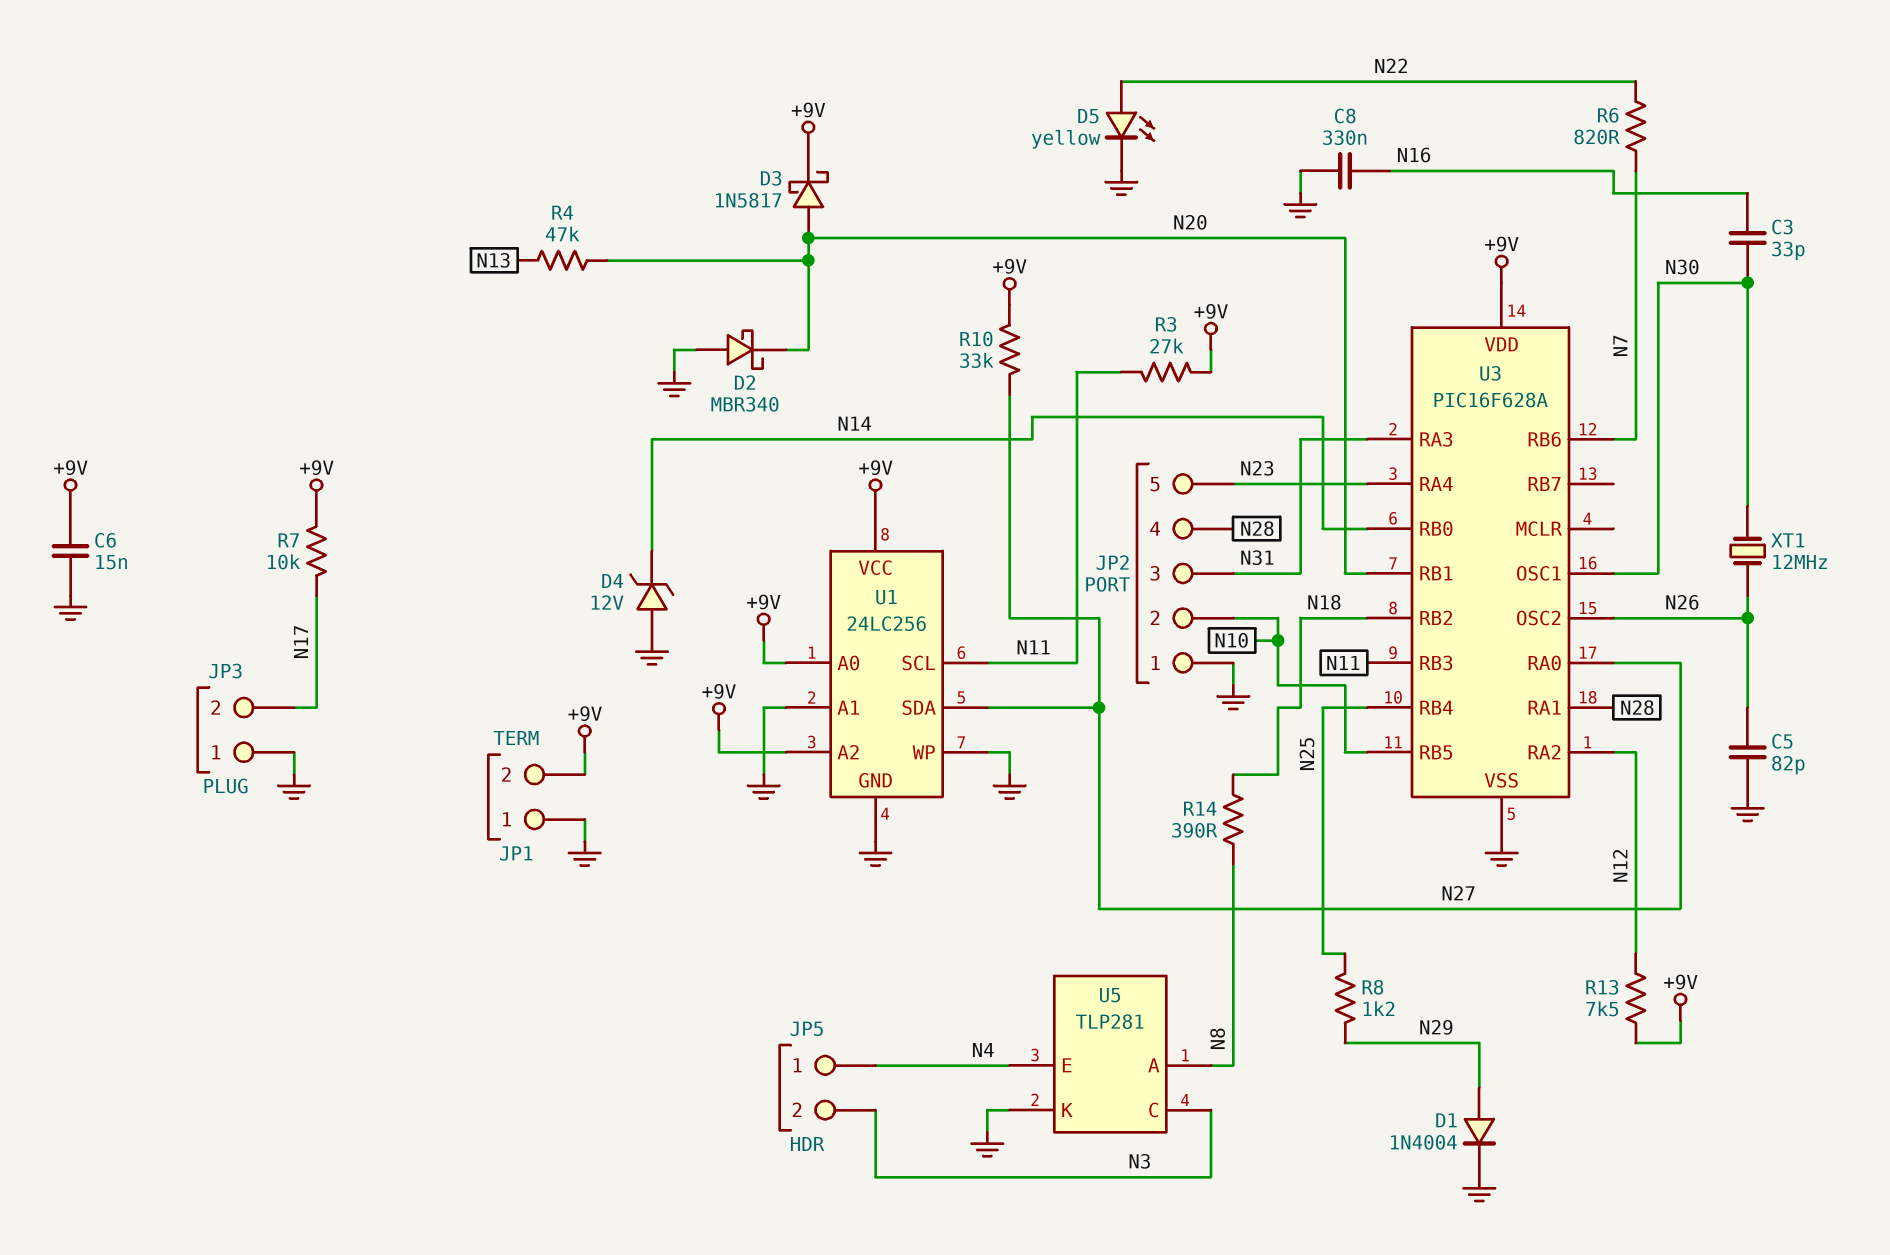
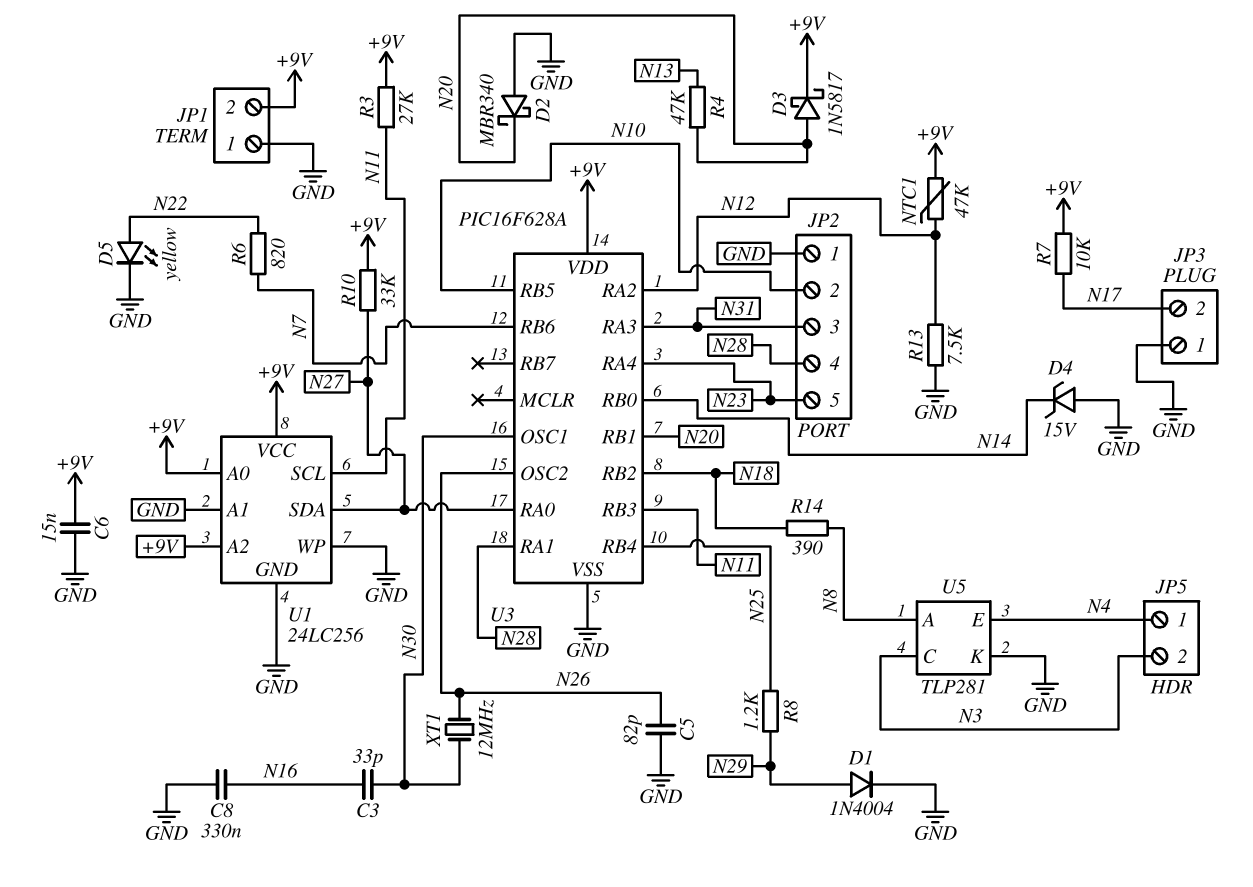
D4: zener 12V (A GND, K N14) -> zener 15V (A GND, K N14)
NTC1: none -> 47k (+9V, N12)
R13: 7.5k (+9V, N12) -> 7.5k (GND, N12)

